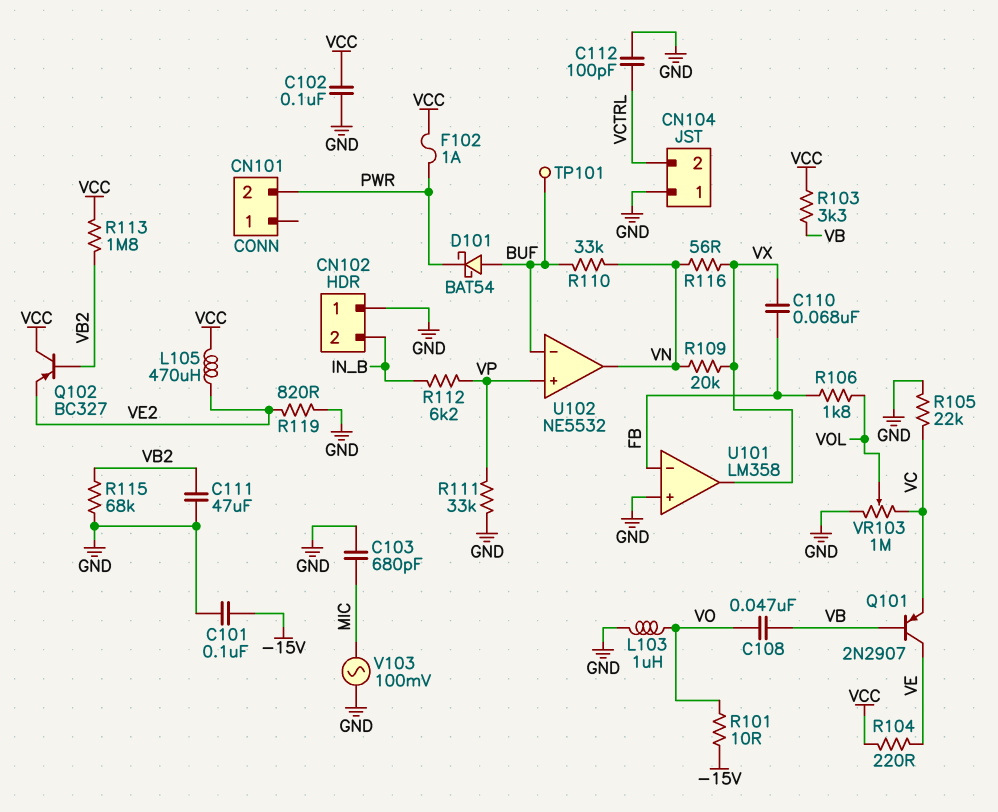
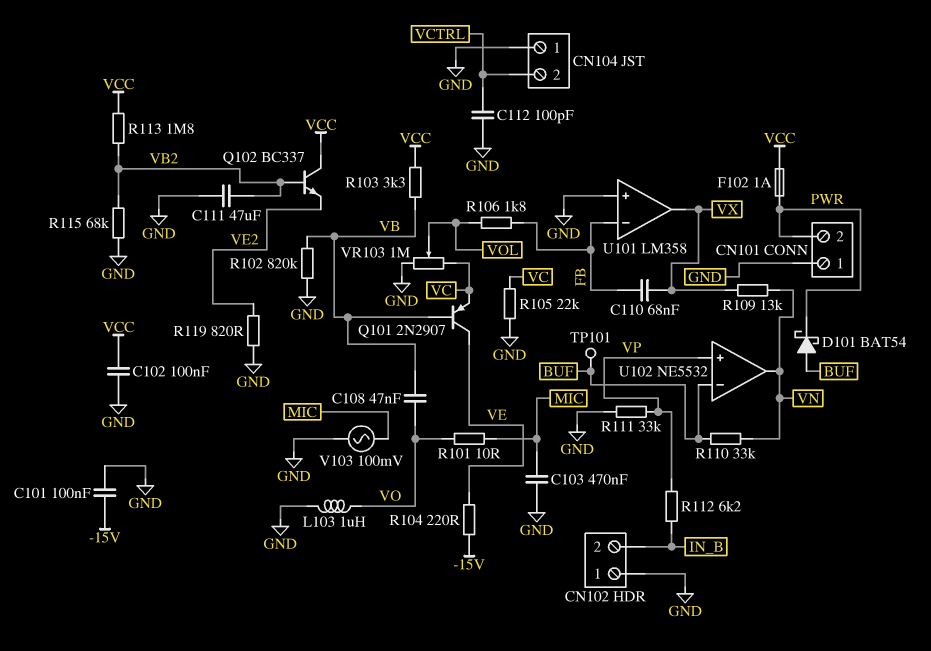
C103: 680pF (GND, MIC) -> 470nF (GND, MIC)
CN101 pin 1: none -> GND
L105: 470uH (VCC, VE2) -> none
Q102: PNP BC327 (B VB2, C VCC, E VE2) -> NPN BC337 (B VB2, C VCC, E VE2)
R101: 10 (-15V, VO) -> 10 (MIC, VO)
R102: none -> 820k (GND, VB)
R104: 220 (VCC, VE) -> 220 (-15V, VE)
R109: 20k (VN, VX) -> 13k (VN, VX)
R116: 56 (VN, VX) -> none

